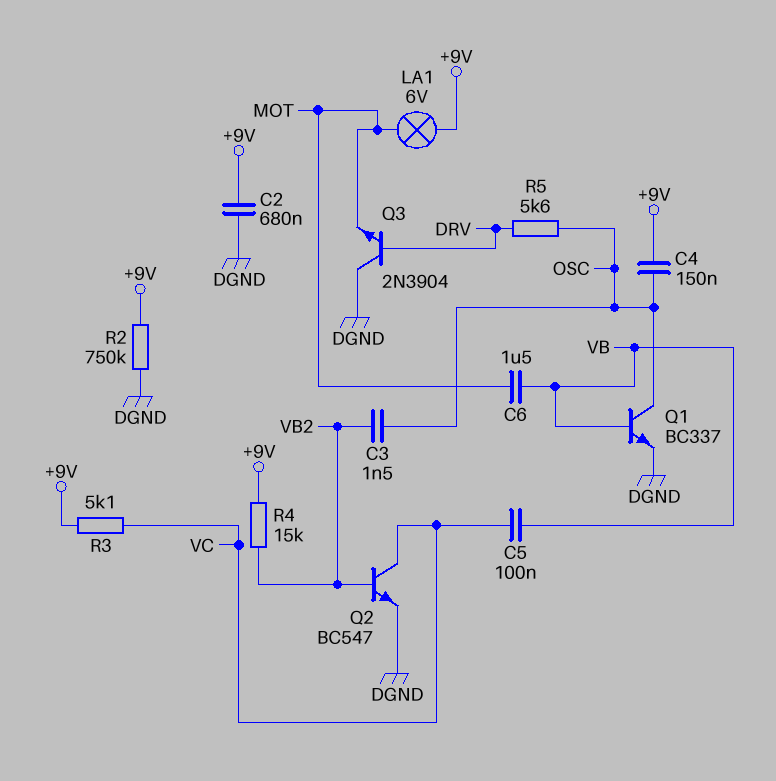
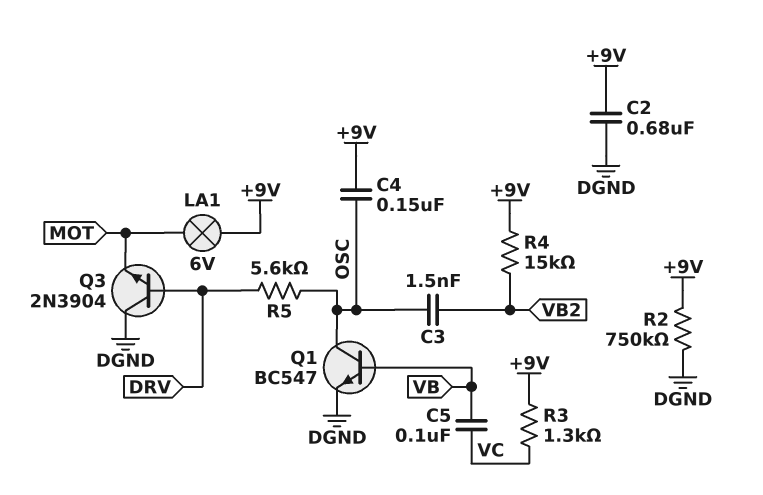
C6: 1.5uF (MOT, VB) -> none
Q1: NPN BC337 (B VB, C OSC, E DGND) -> NPN BC547 (B VB, C OSC, E DGND)
Q2: NPN BC547 (B VB2, C VC, E DGND) -> none
R3: 5.1k (+9V, VC) -> 1.3k (+9V, VC)

